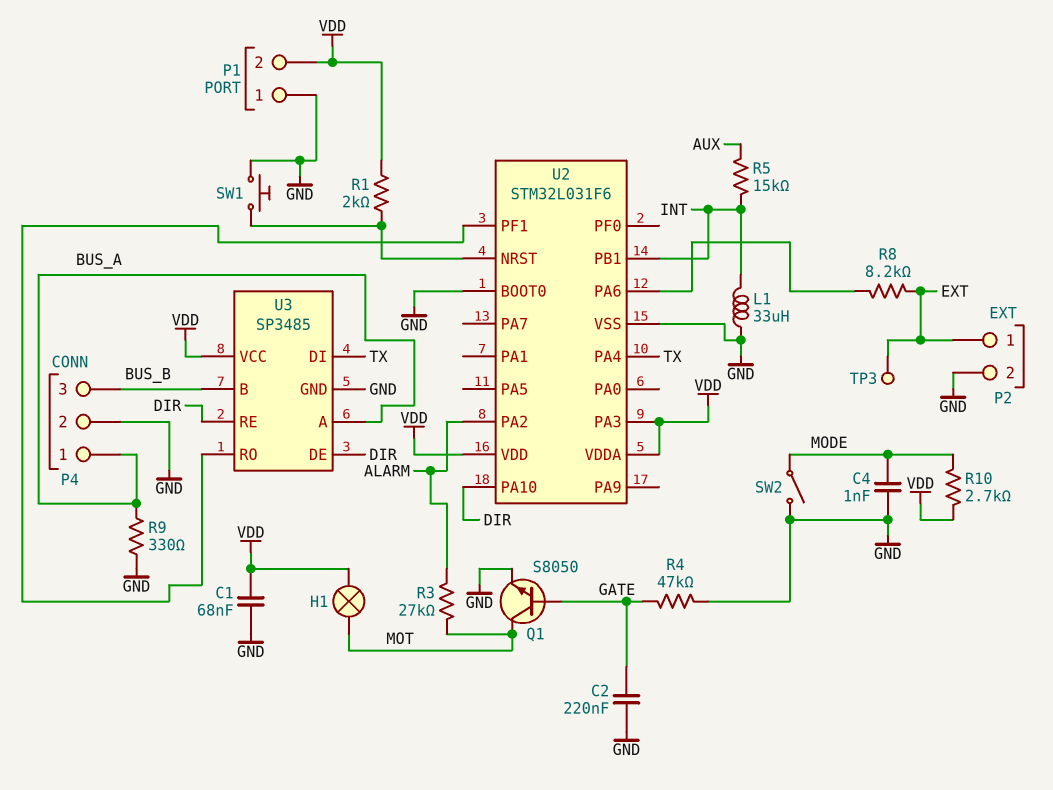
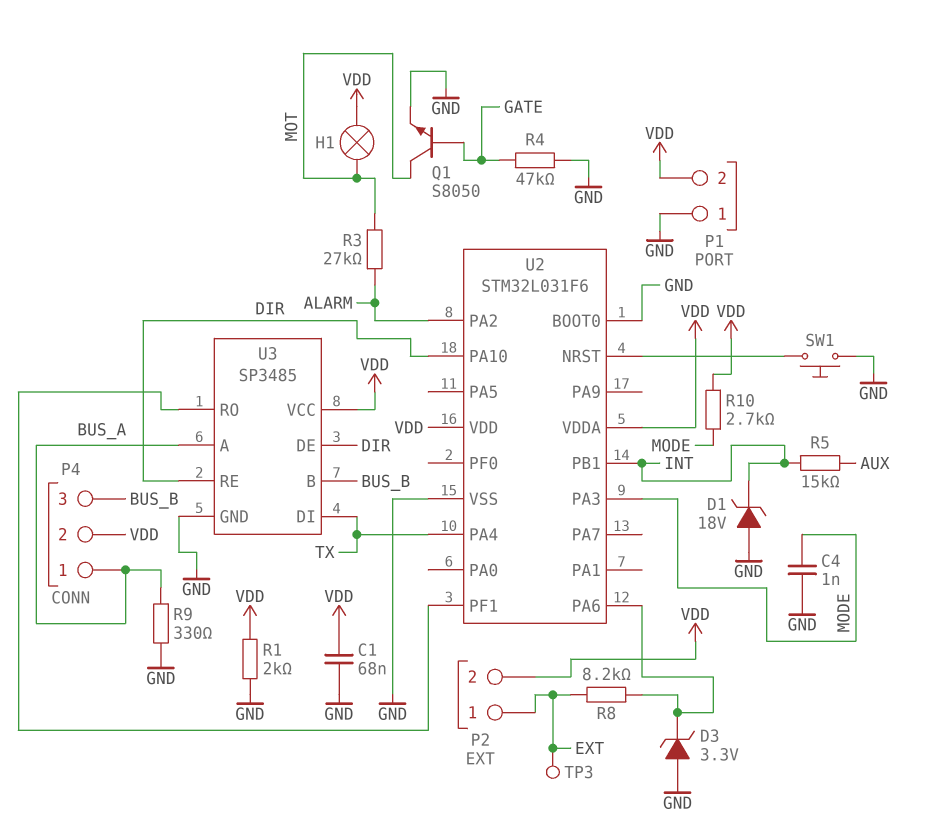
C2: 220nF (GATE, GND) -> none
D1: none -> zener 18V (A GND, K INT)
D3: none -> zener 3.3V (A GND, K U2/PA6)
L1: 33uH (GND, INT) -> none
P2 pin 2: GND -> VDD
P4 pin 2: GND -> VDD
R1: 2k (U2/NRST, VDD) -> 2k (GND, VDD)
SW2: switch (GND, MODE) -> none
U2 pin PA3: VDD -> MODE

